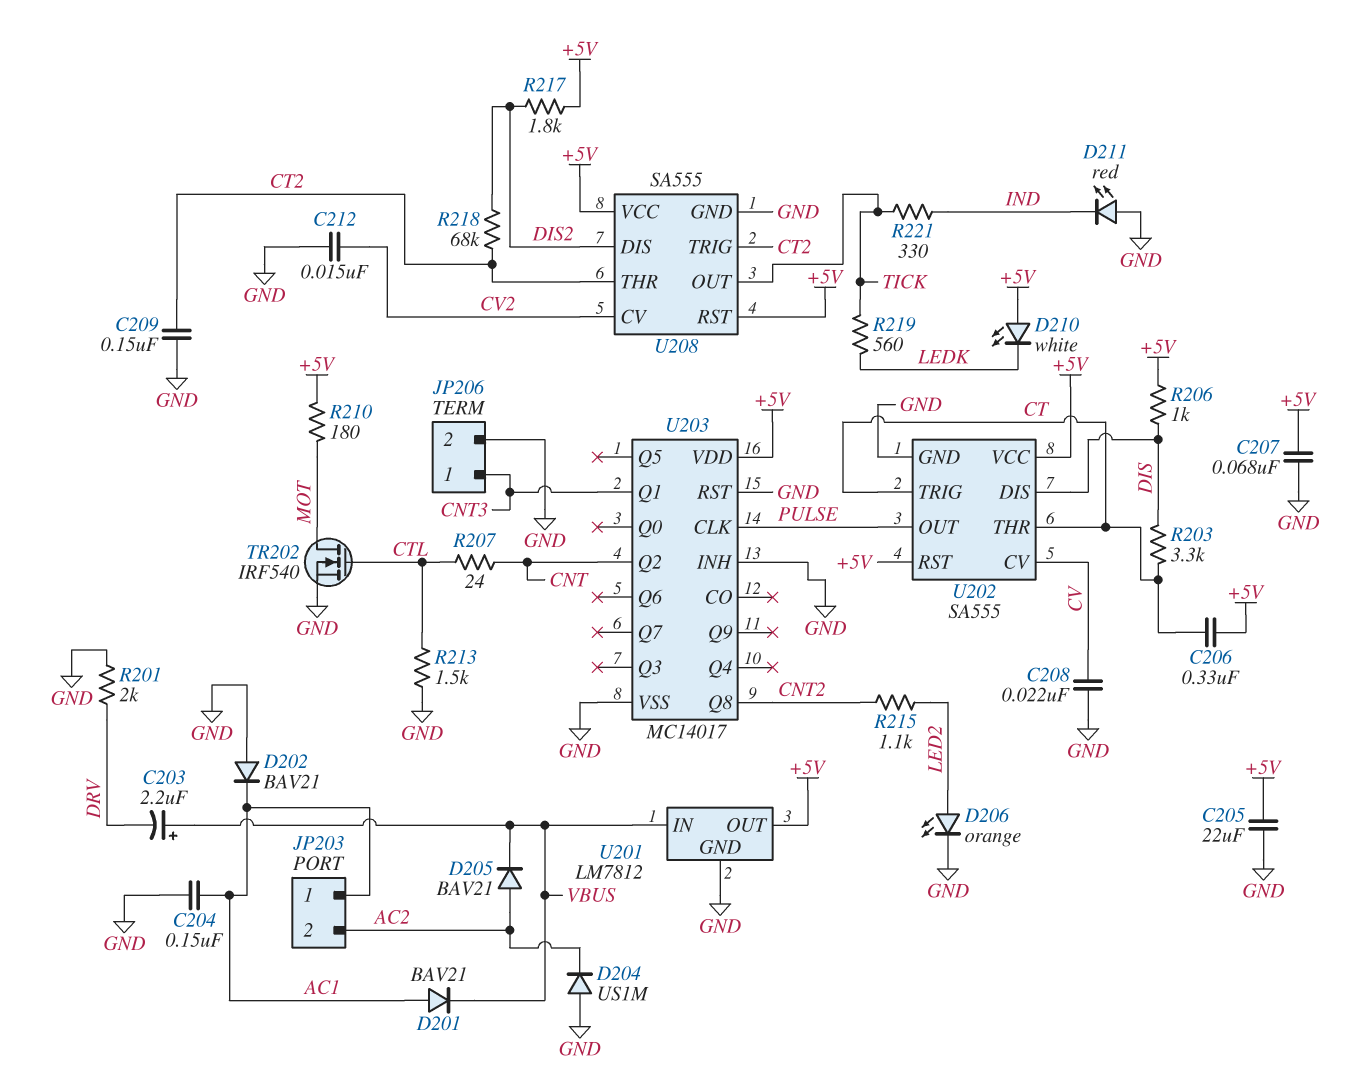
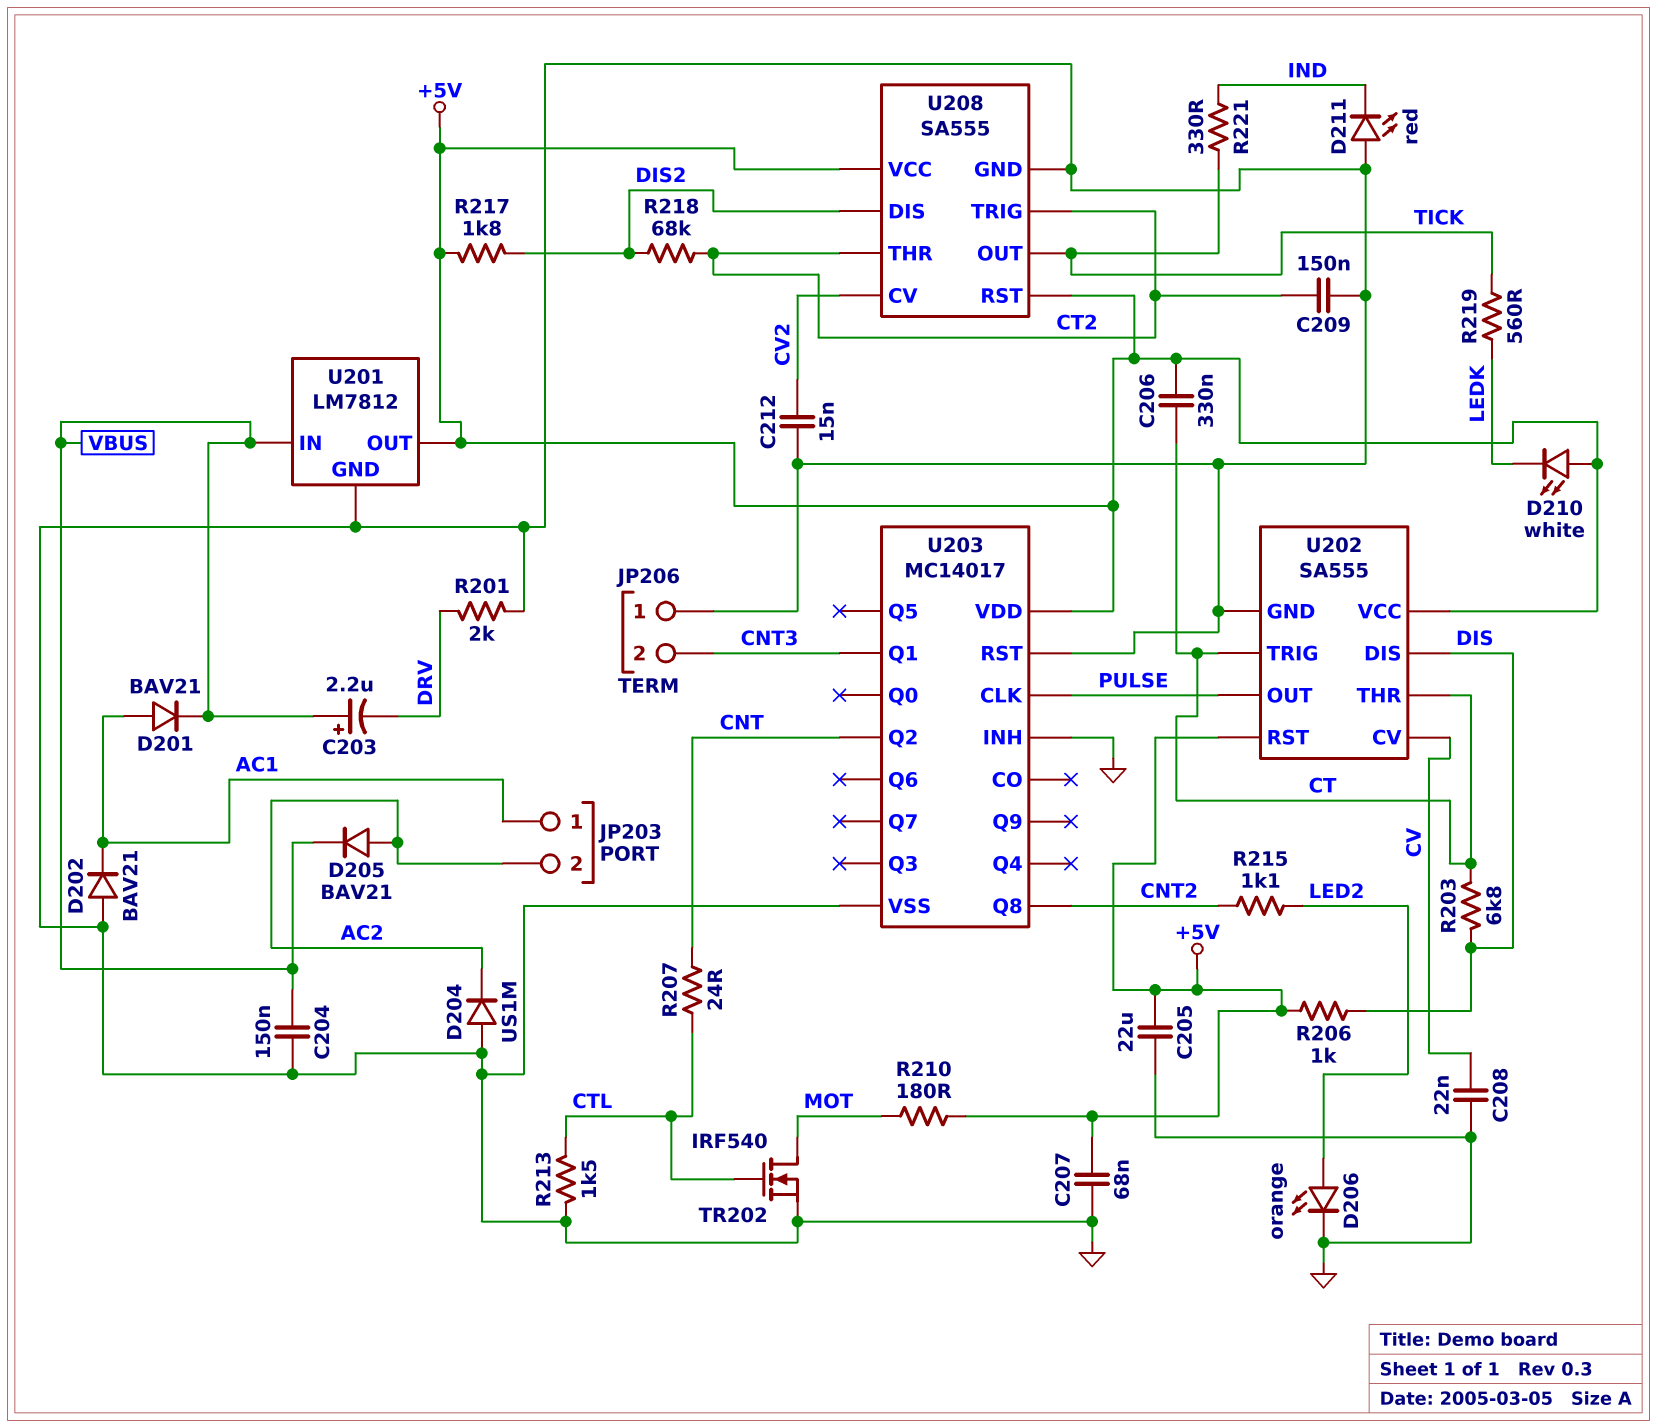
C204: 150nF (AC1, GND) -> 150nF (GND, VBUS)
JP206 pin 1: CNT3 -> GND
JP206 pin 2: GND -> CNT3
R203: 3.3k (CT, DIS) -> 6.8k (CT, DIS)

